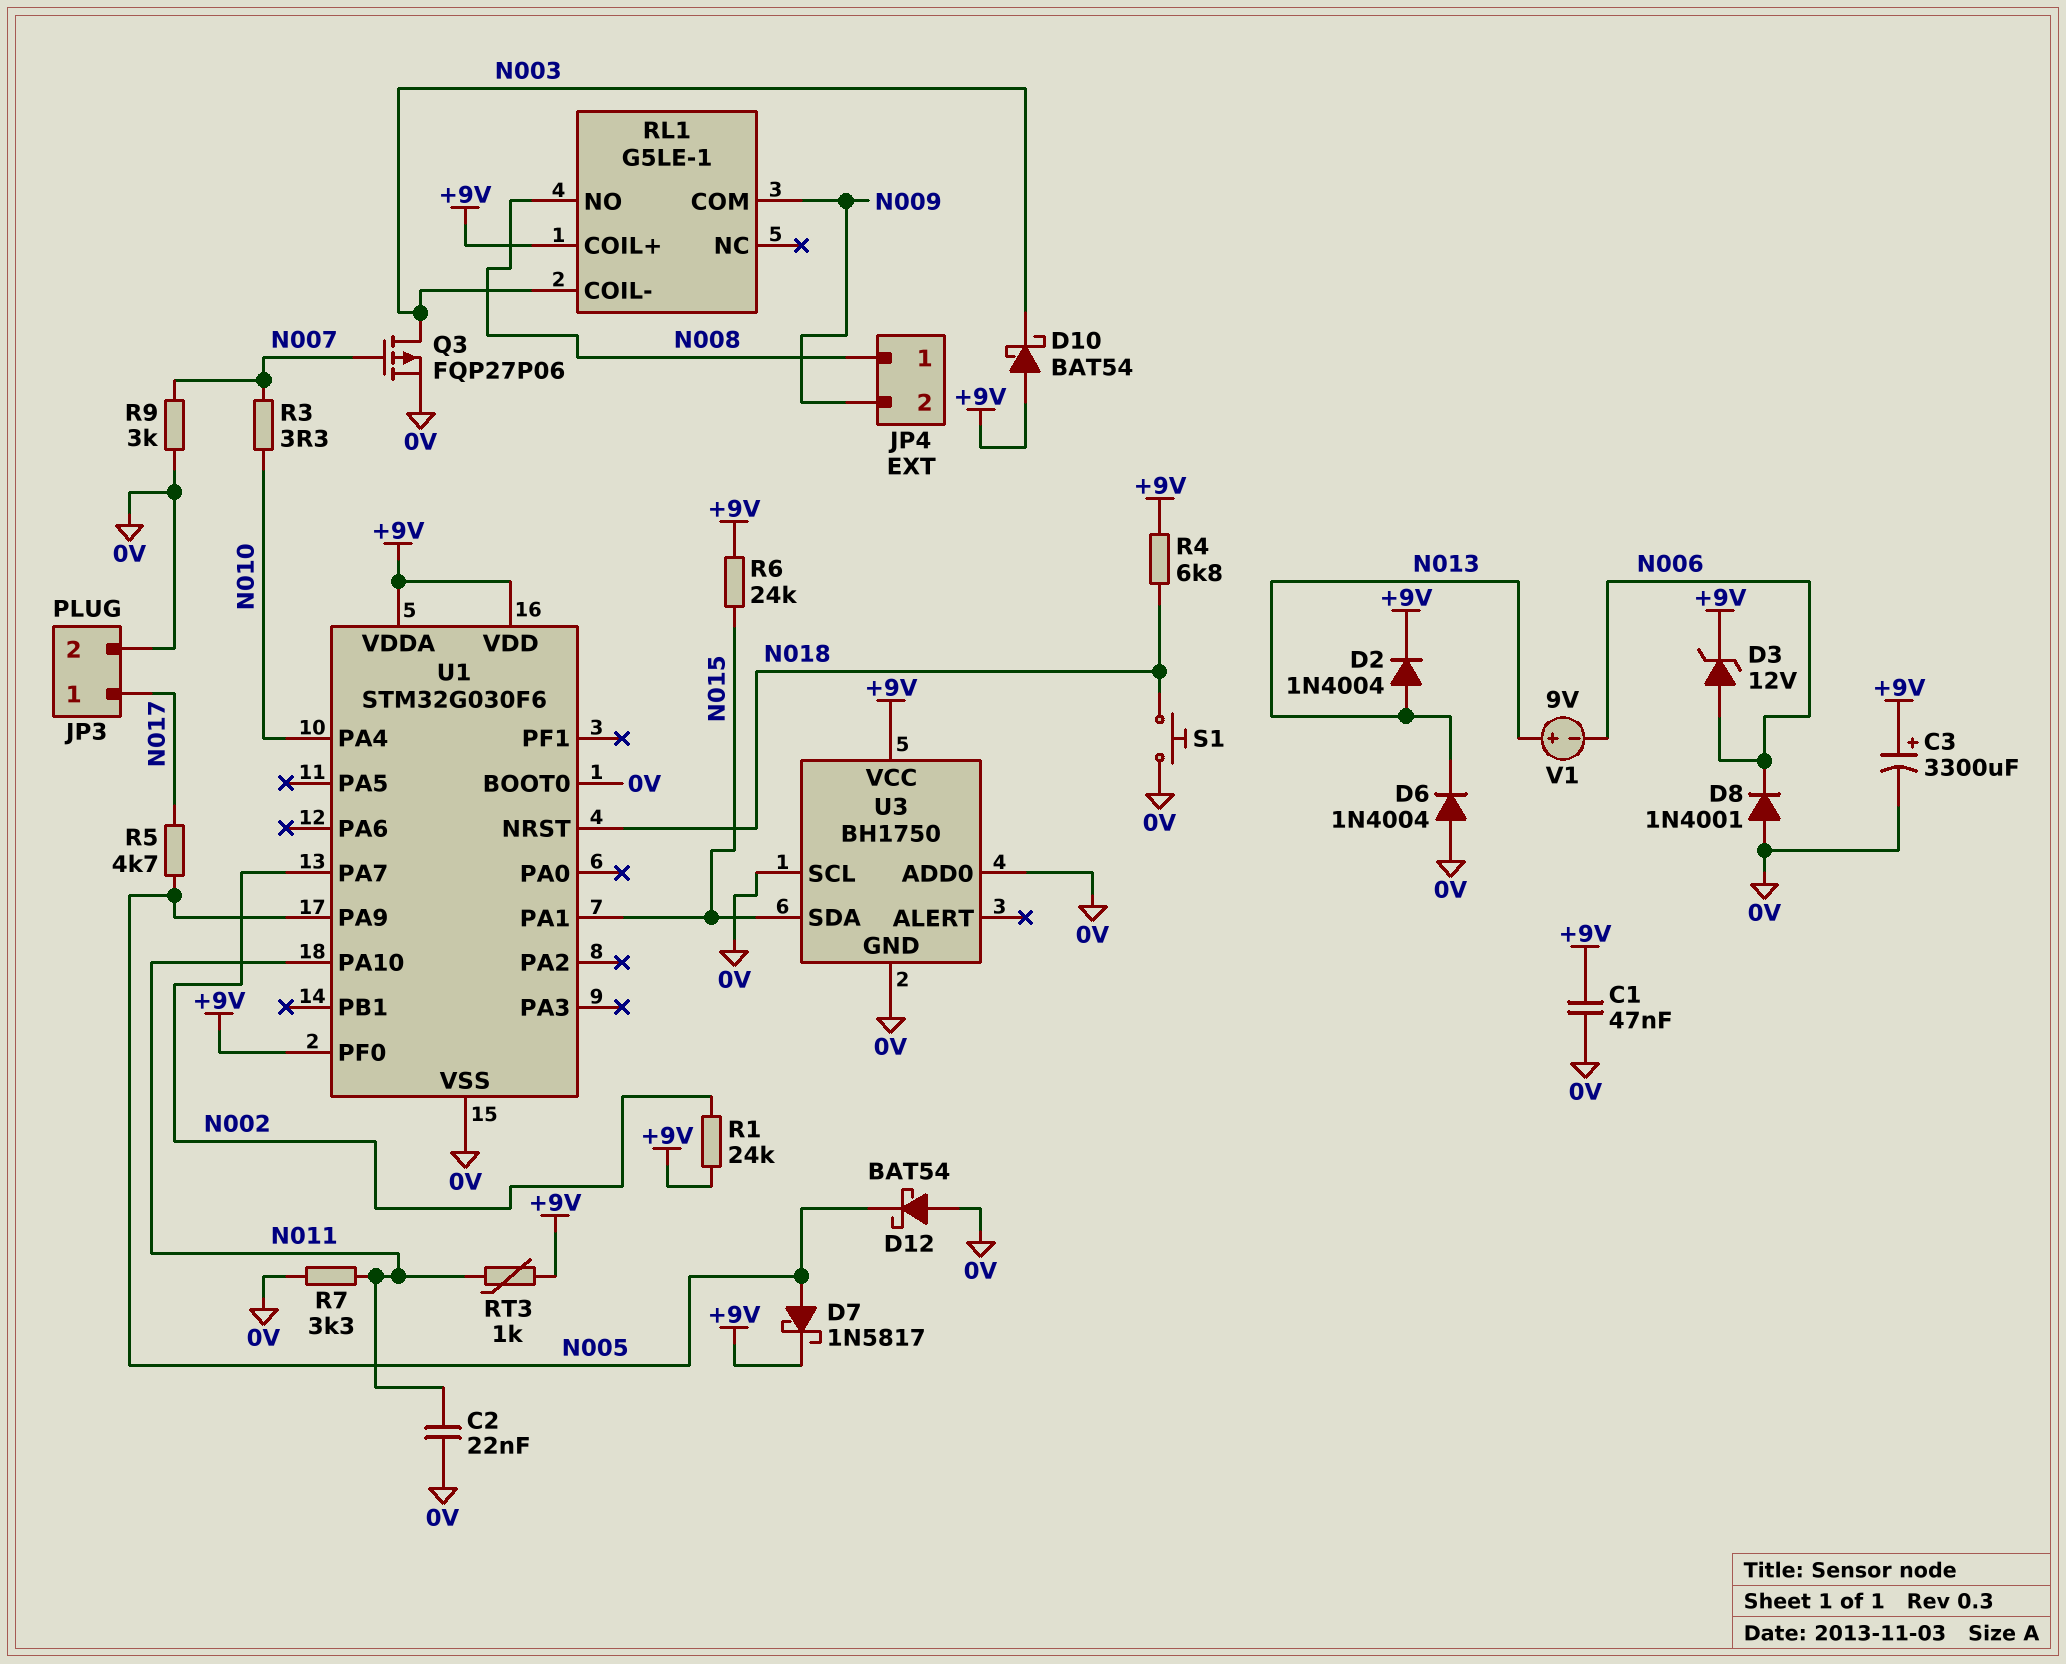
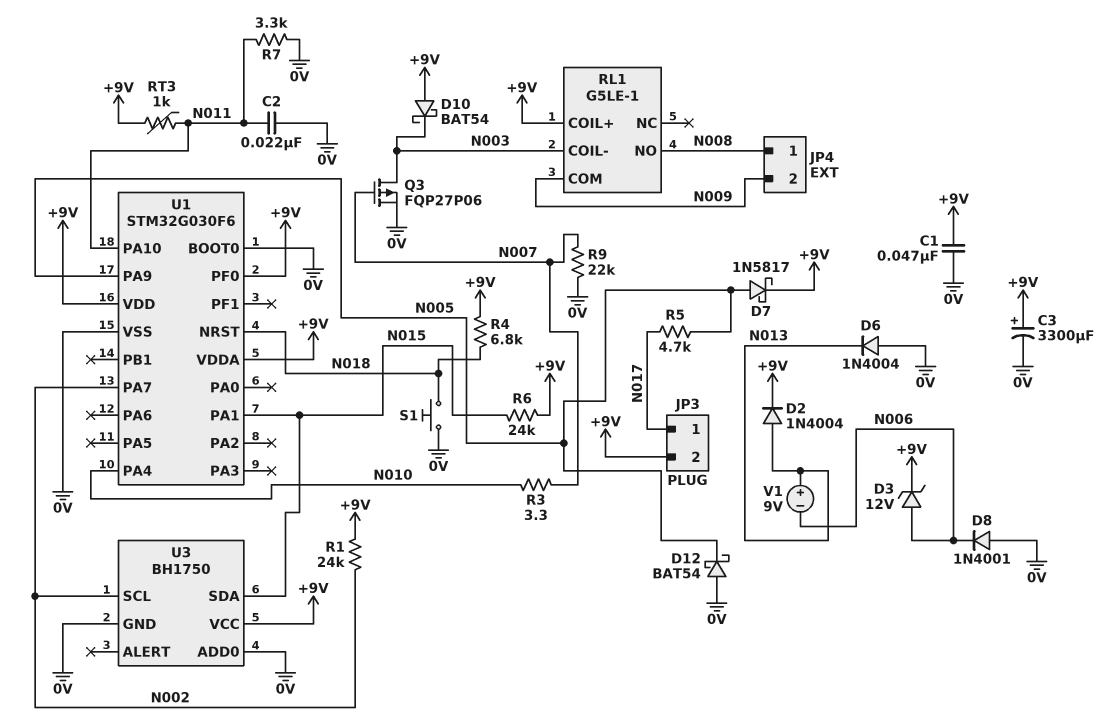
JP3 pin 2: 0V -> +9V
R9: 3k (0V, N007) -> 22k (0V, N007)
U3 pin SCL: 0V -> N002

